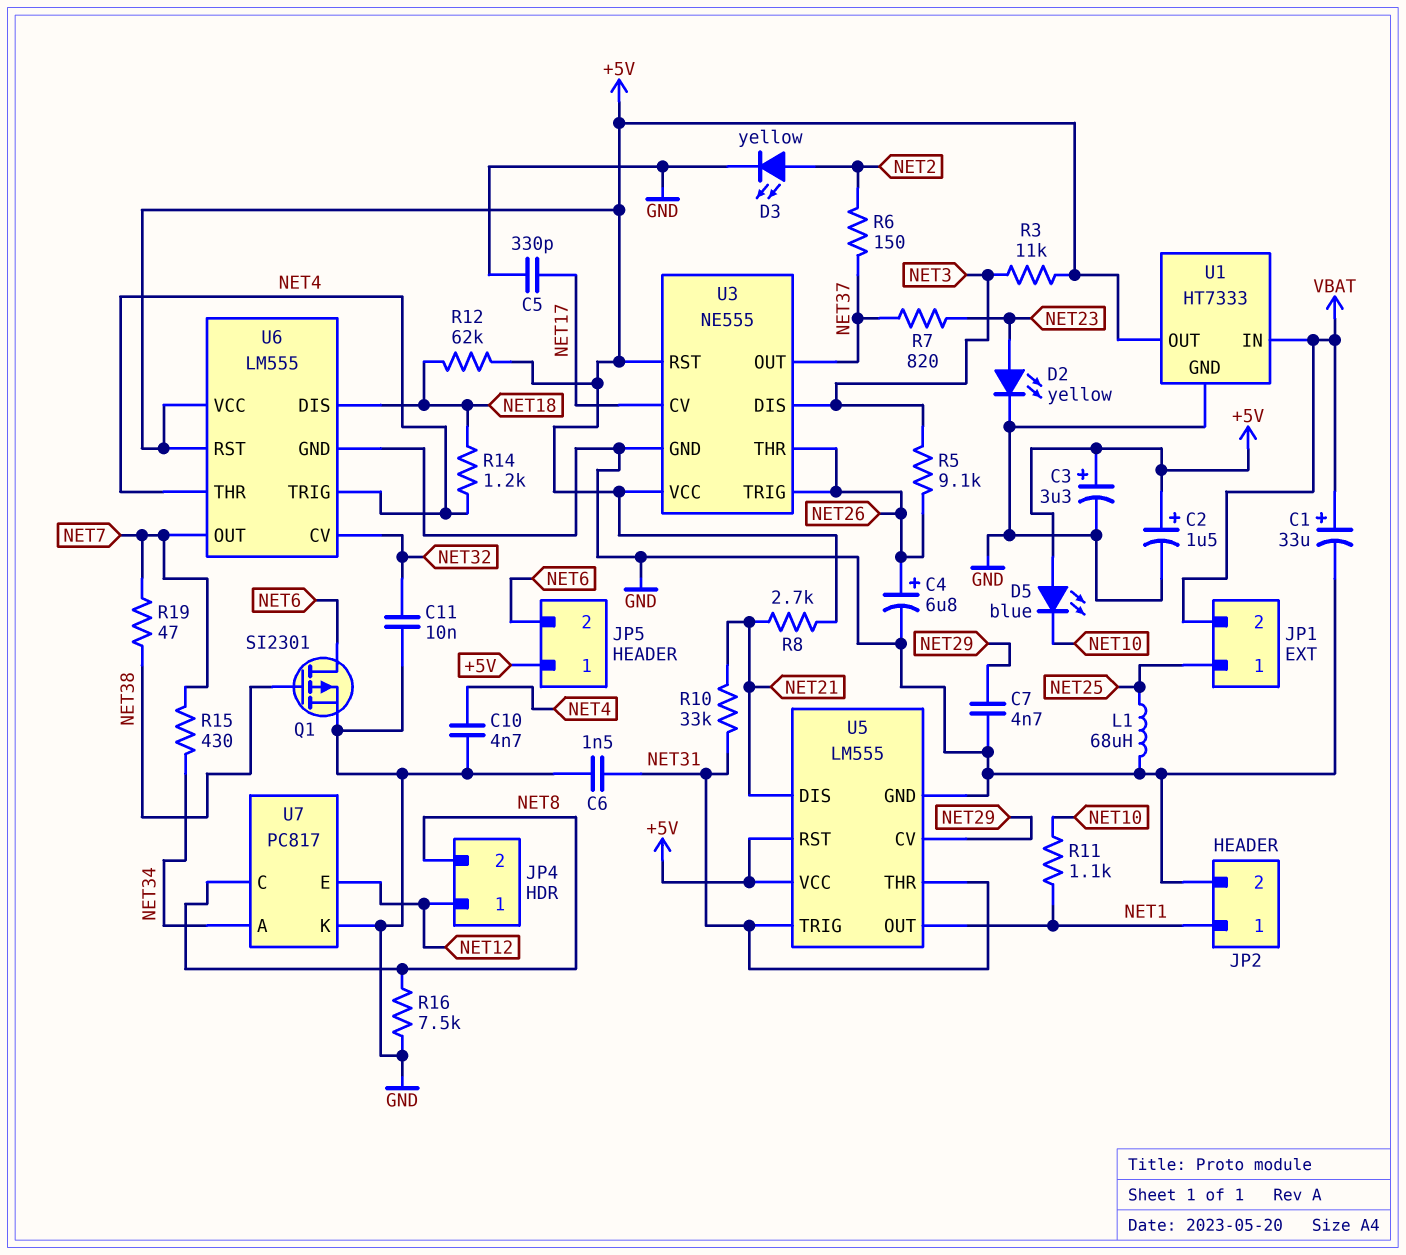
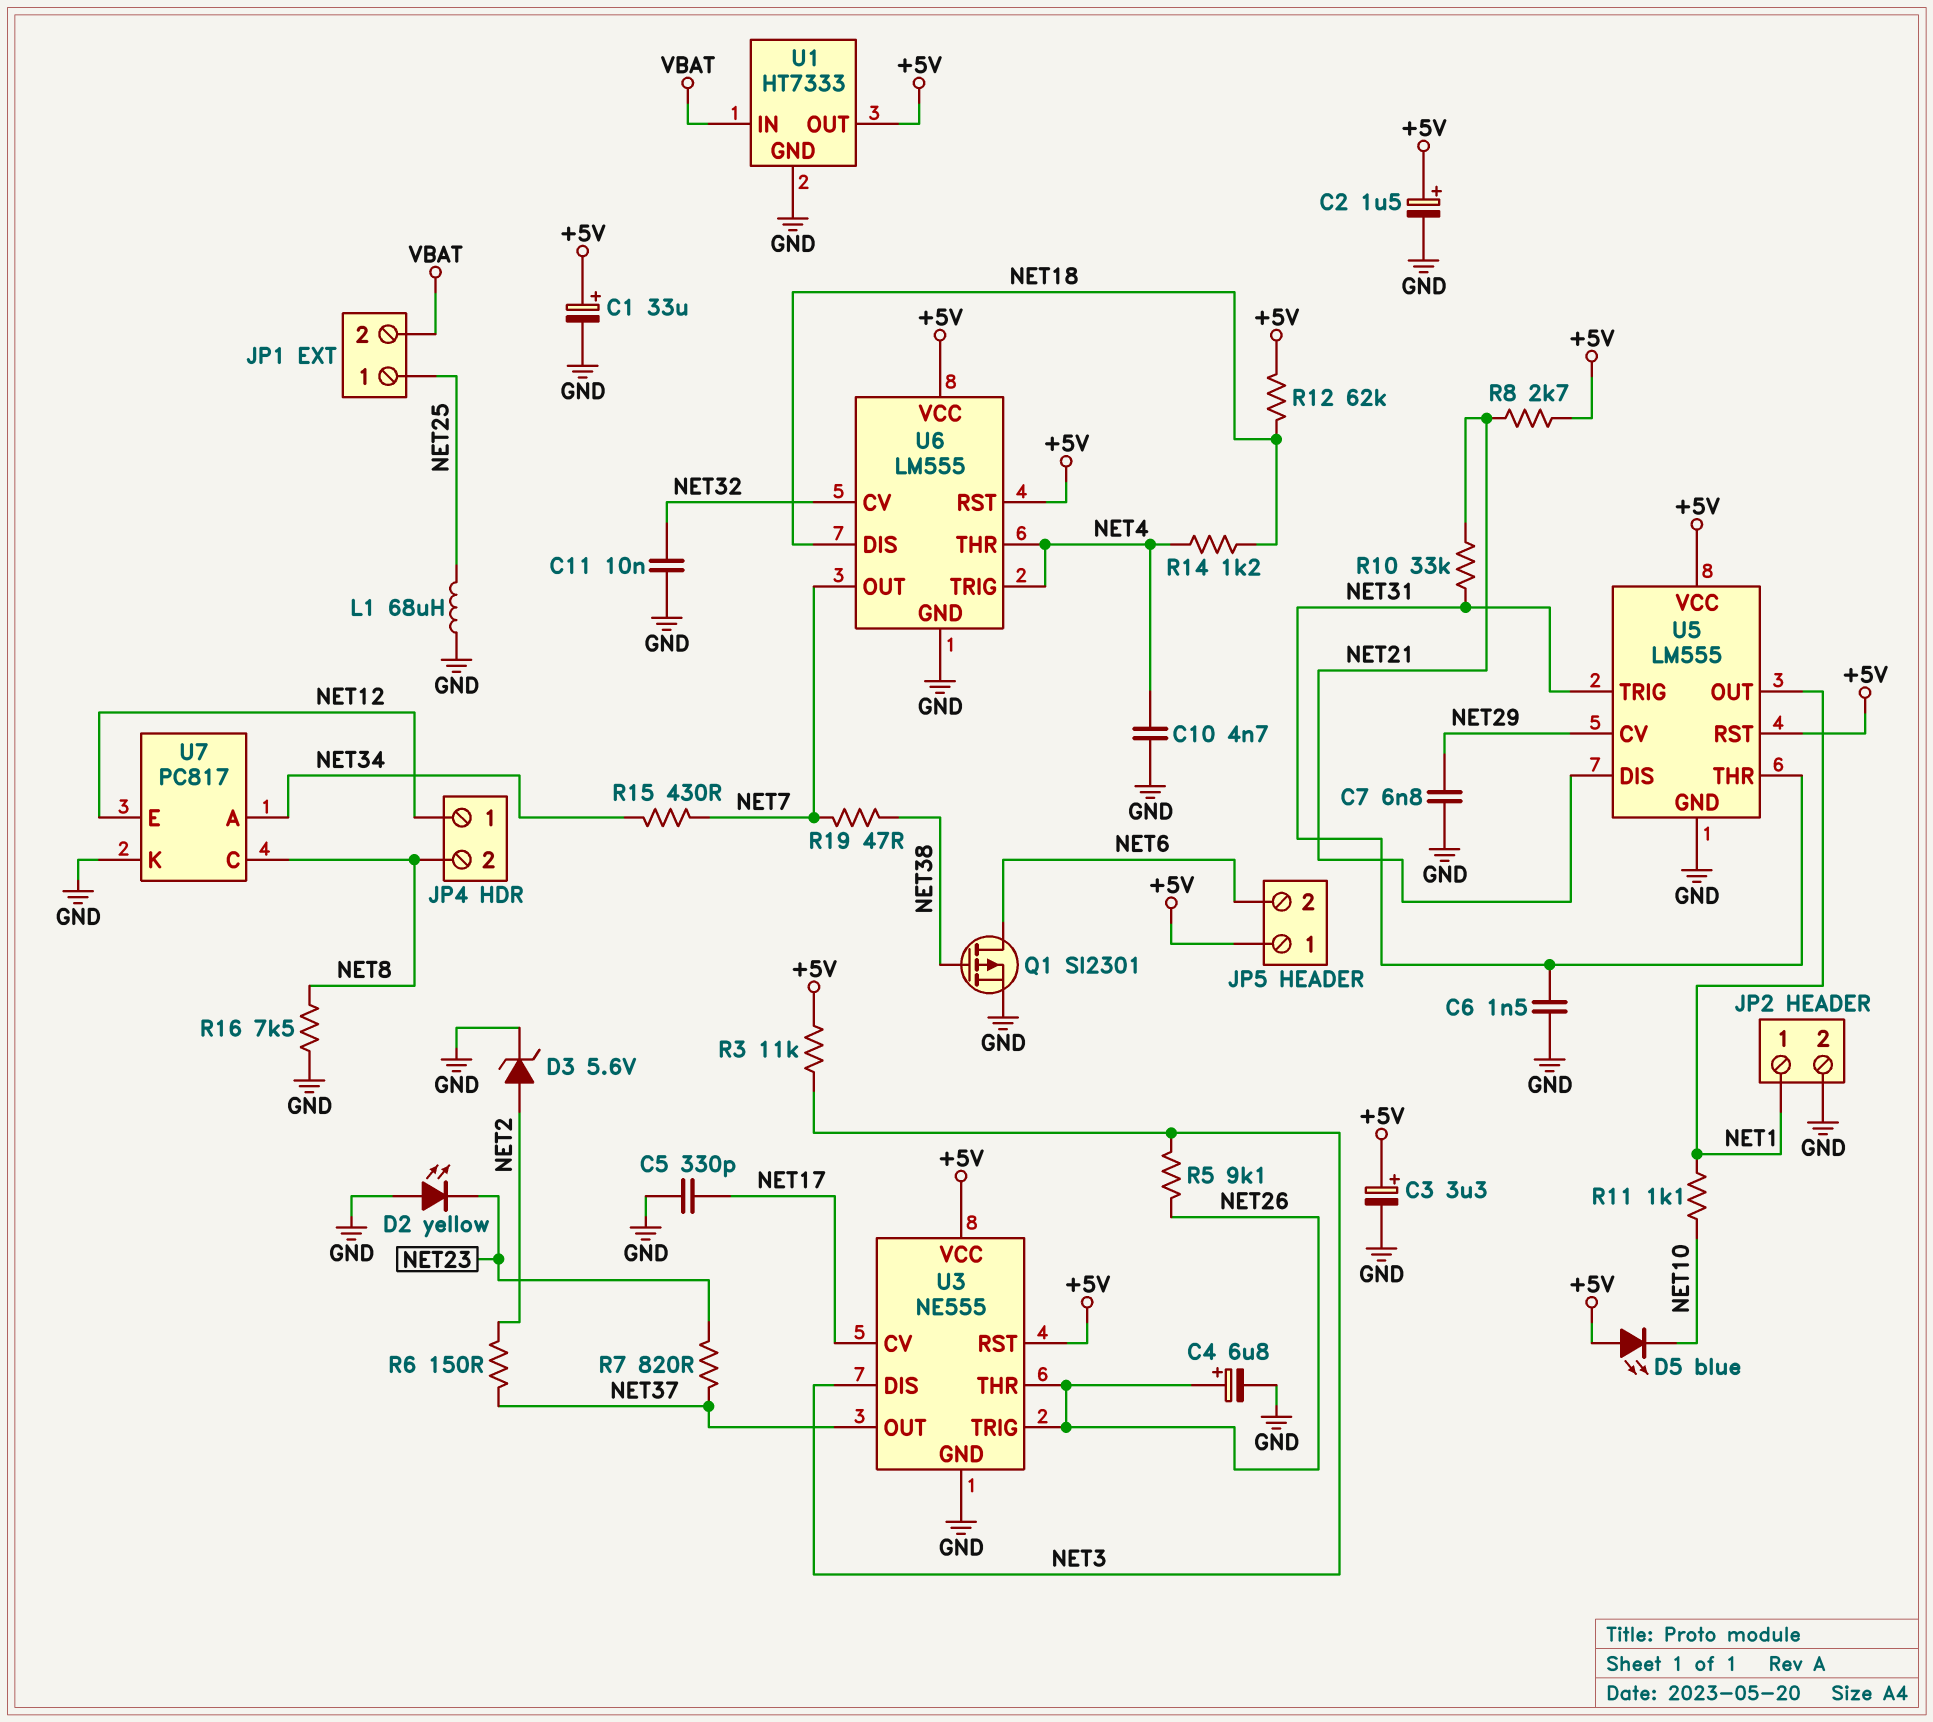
C1: 33uF (plus VBAT, minus GND) -> 33uF (plus +5V, minus GND)
C7: 4.7nF (GND, NET29) -> 6.8nF (GND, NET29)
D2: LED yellow (A NET23, K GND) -> LED yellow (A GND, K NET23)
D3: LED yellow (A NET2, K GND) -> zener 5.6V (A NET2, K GND)

